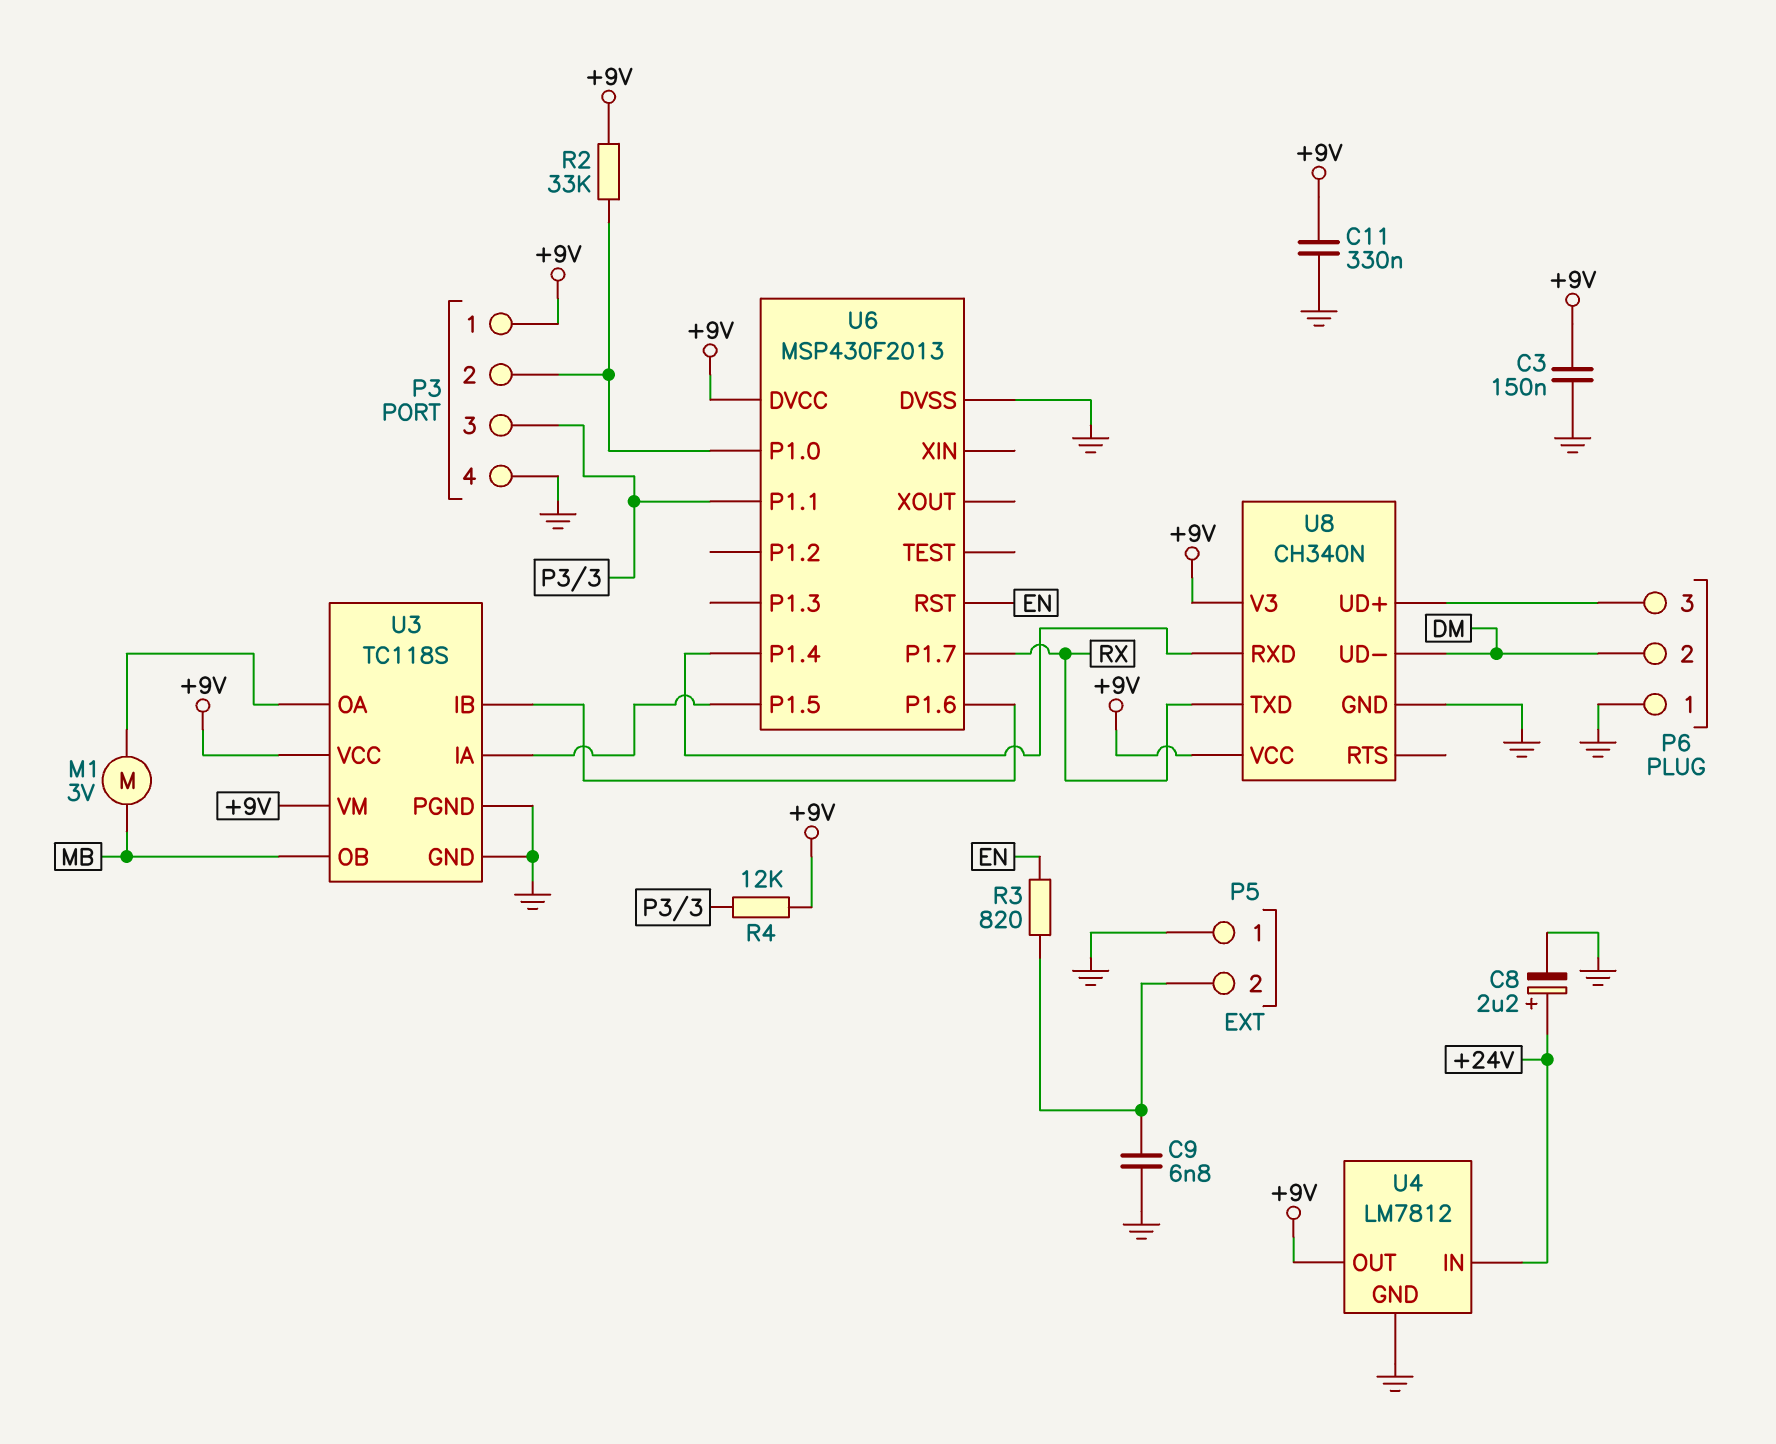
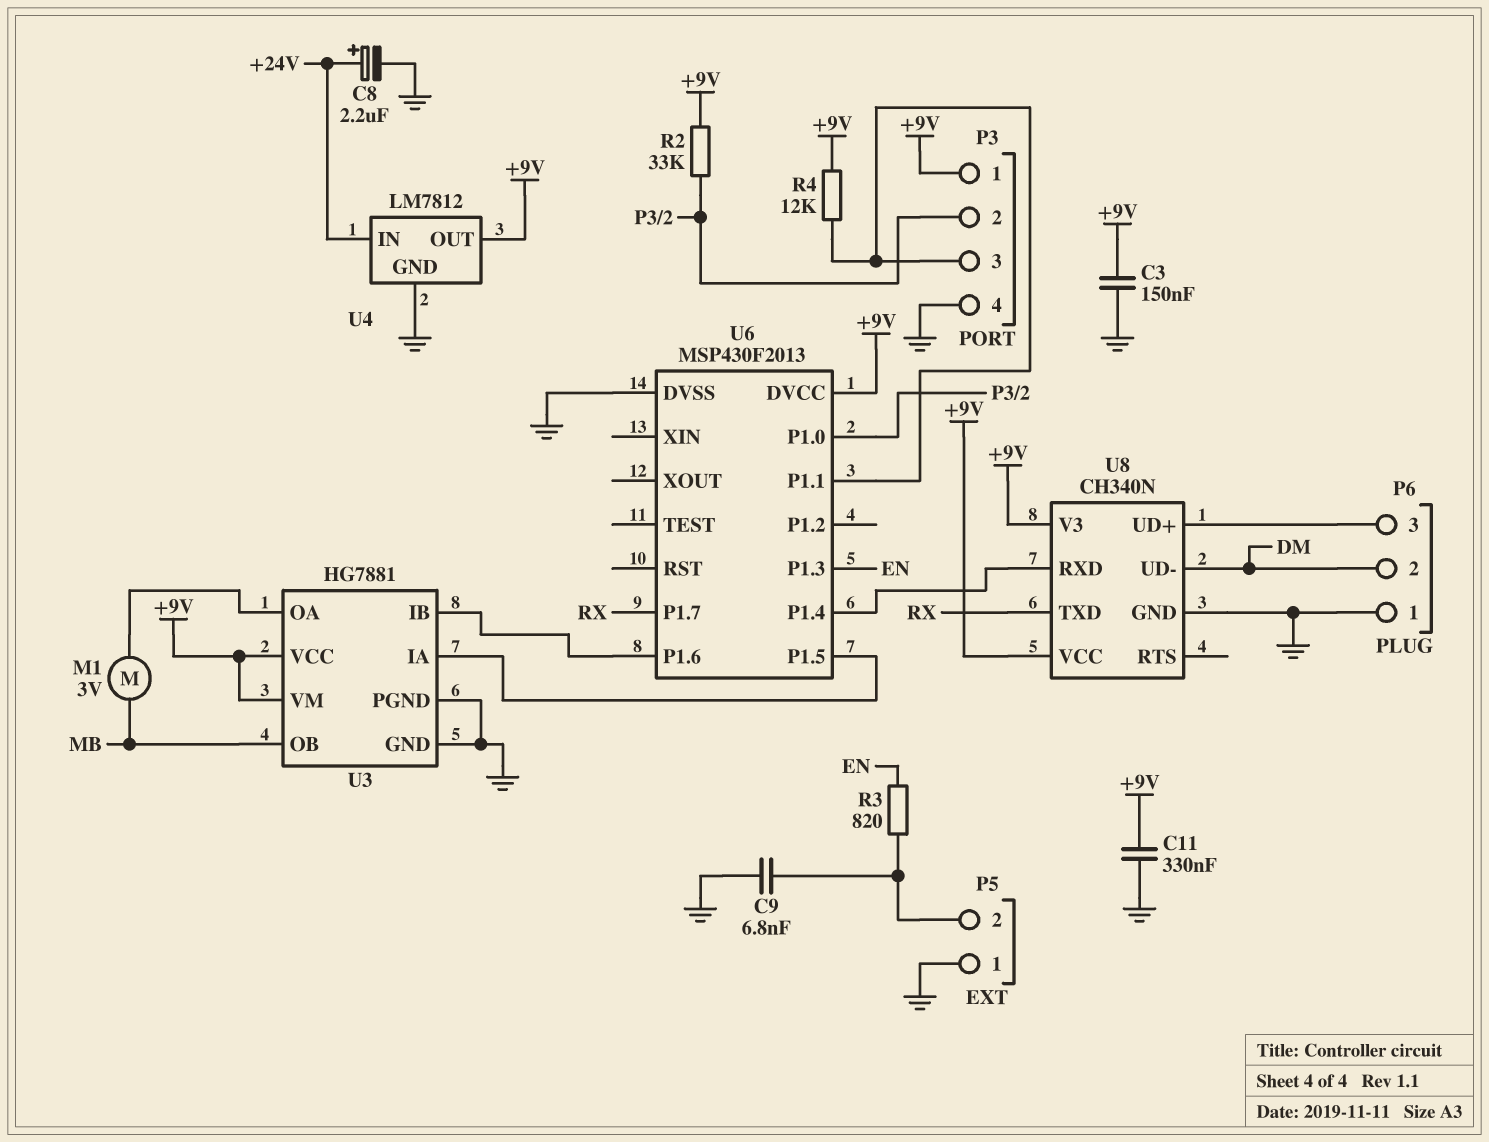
U3: TC118S -> HG7881
U6 pin P1.3: none -> EN
U6 pin RST: EN -> none

